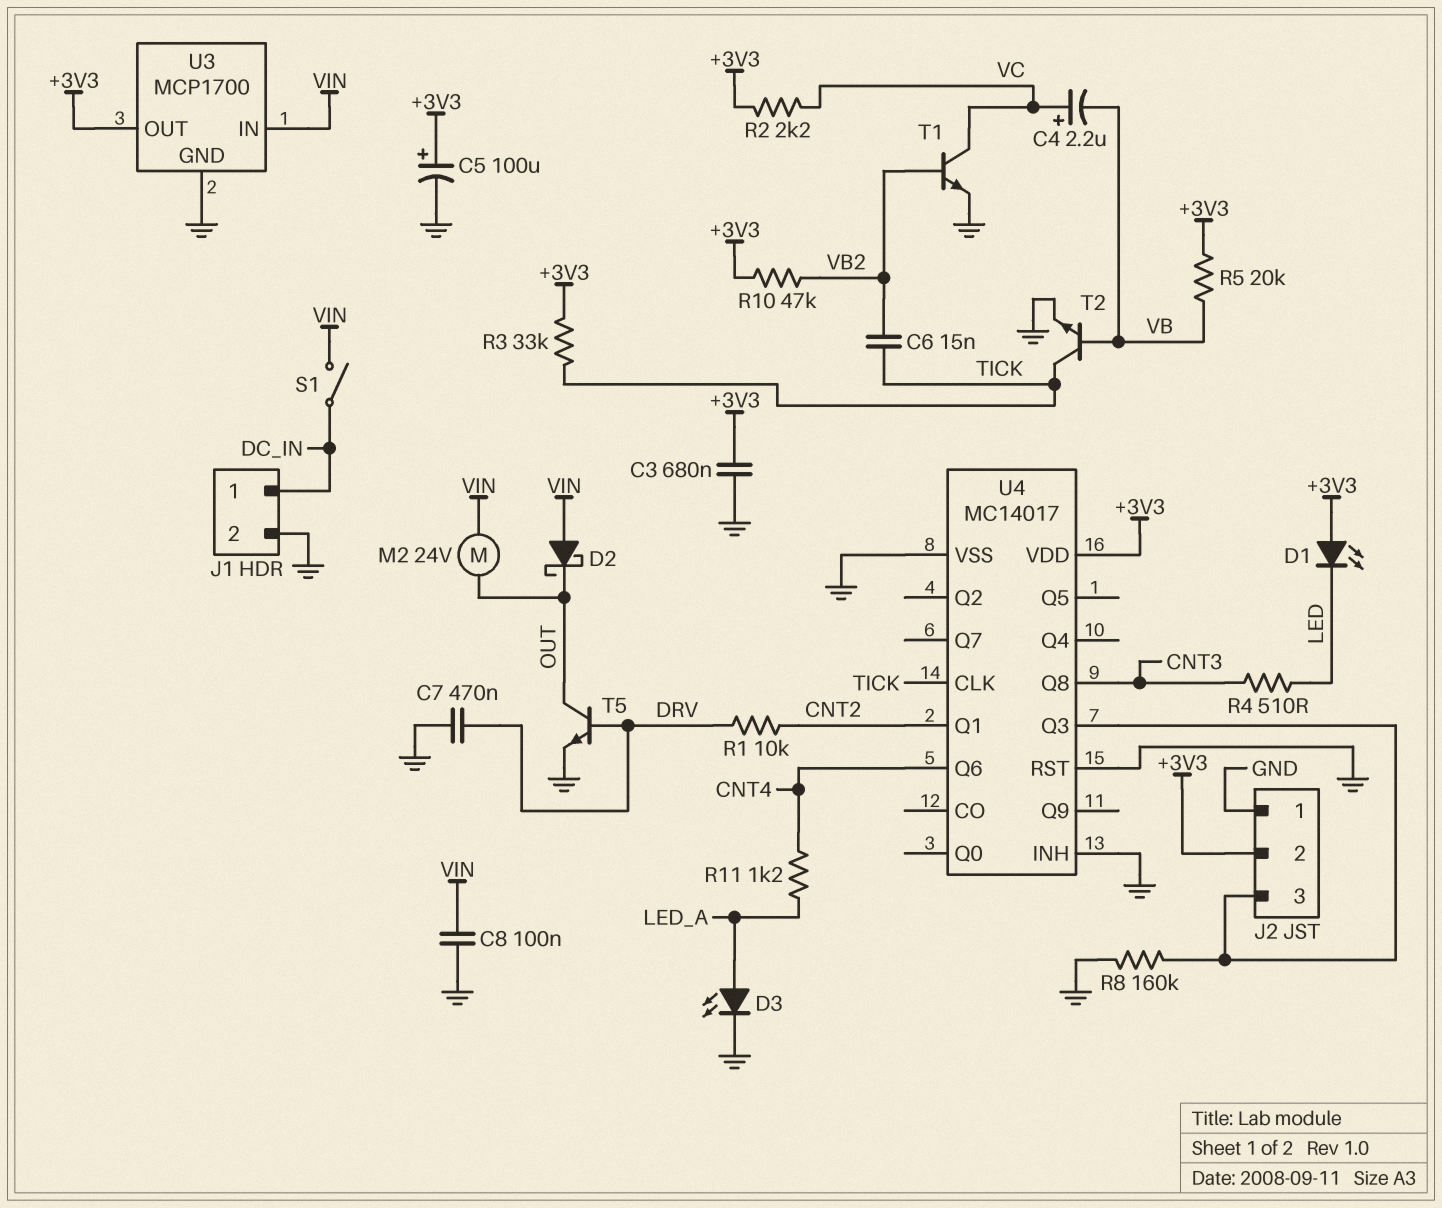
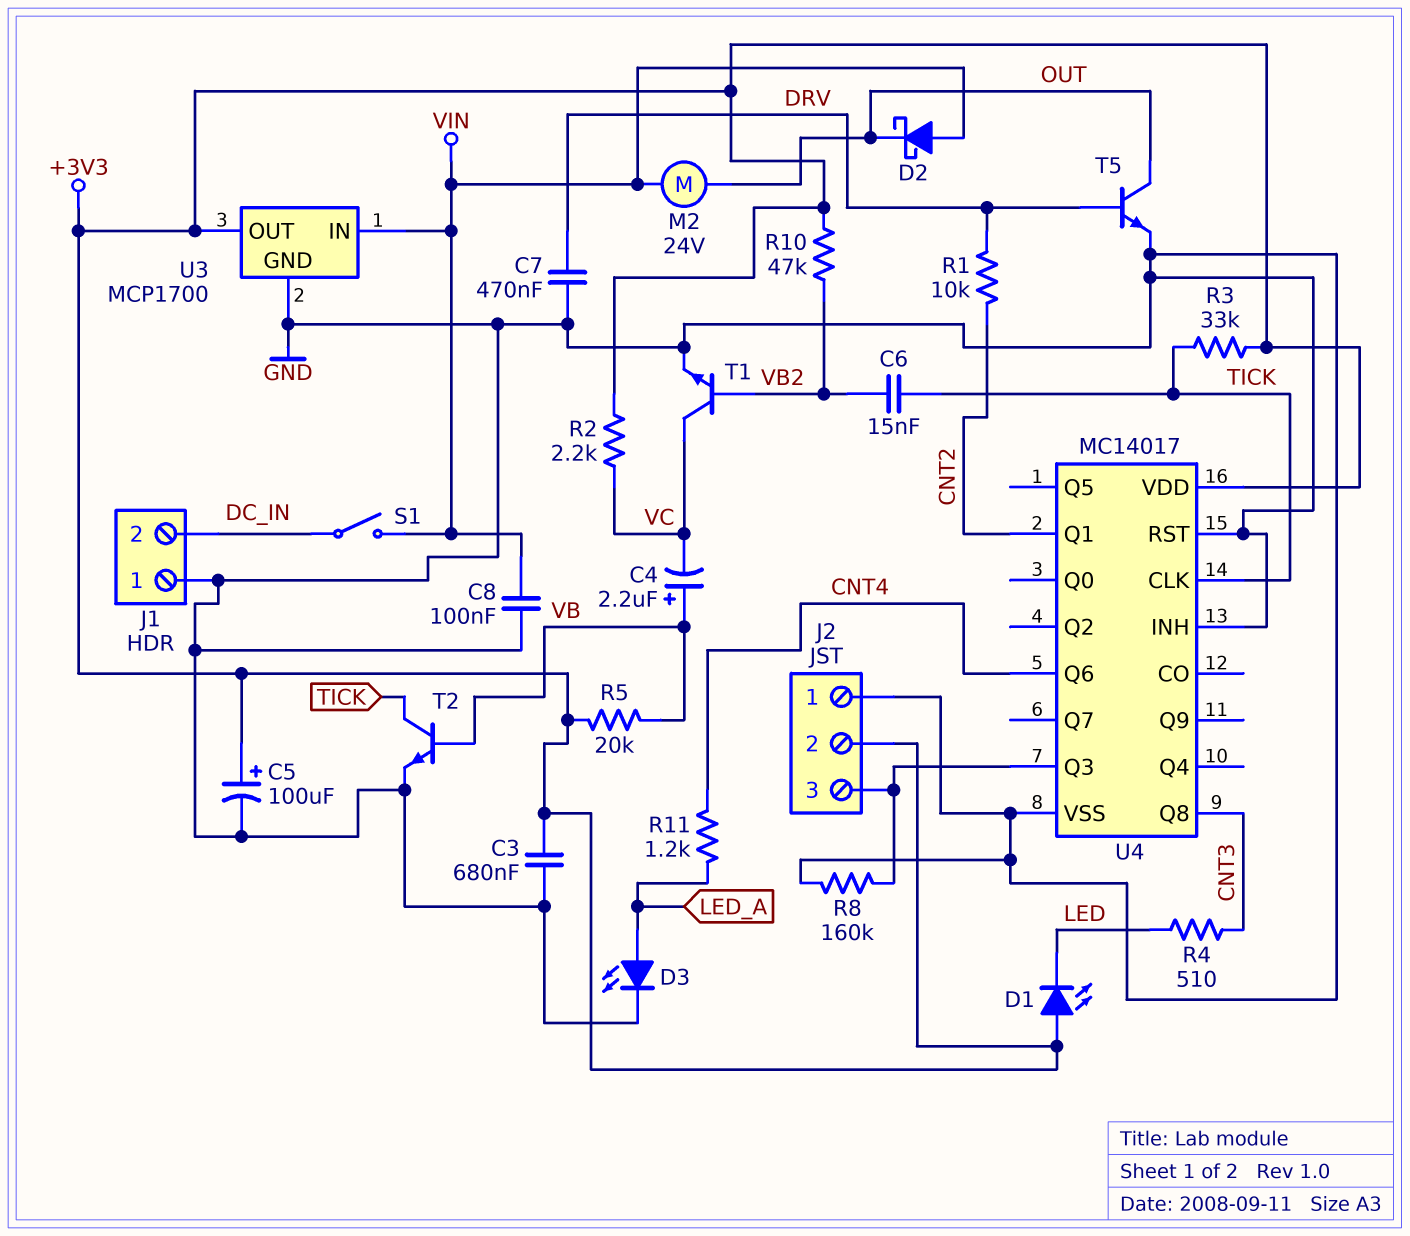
C4: 2.2uF (plus VC, minus VB) -> 2.2uF (plus VB, minus VC)
J1 pin 1: DC_IN -> GND
J1 pin 2: GND -> DC_IN

